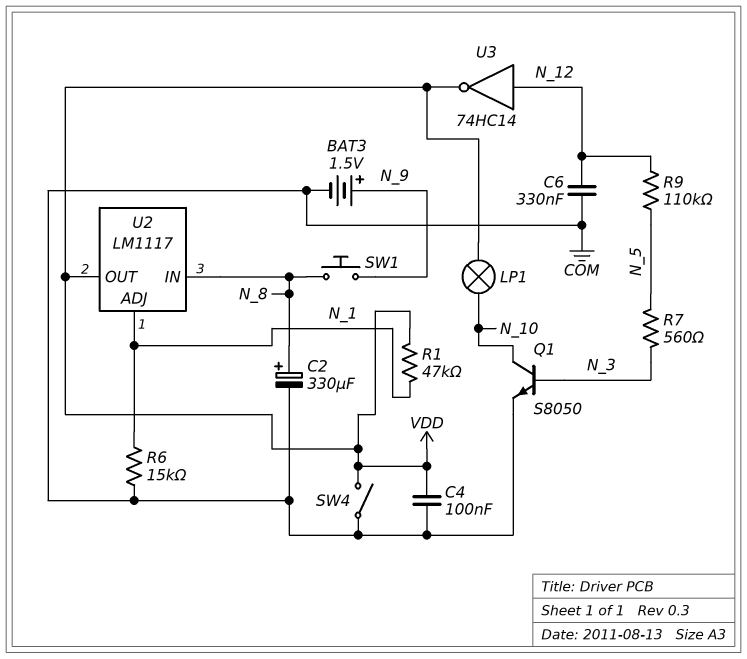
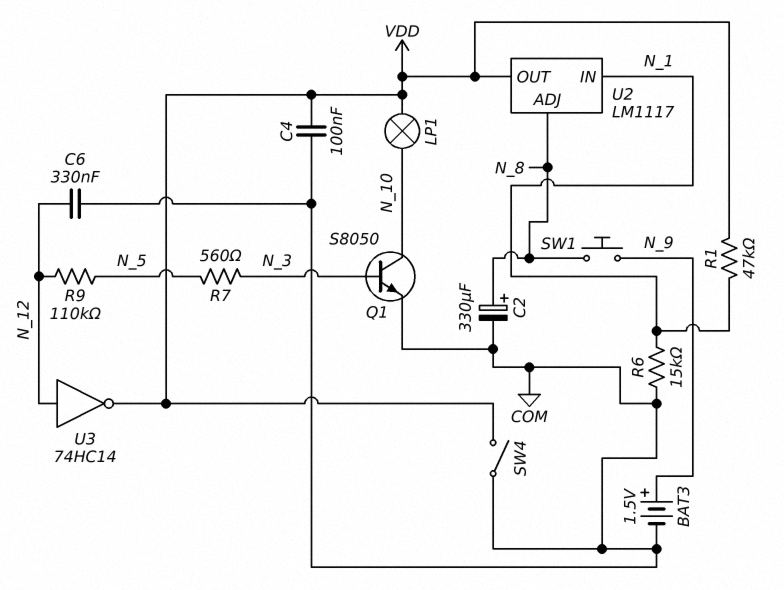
U2 pin ADJ: N_1 -> N_8
U2 pin IN: N_8 -> N_1

